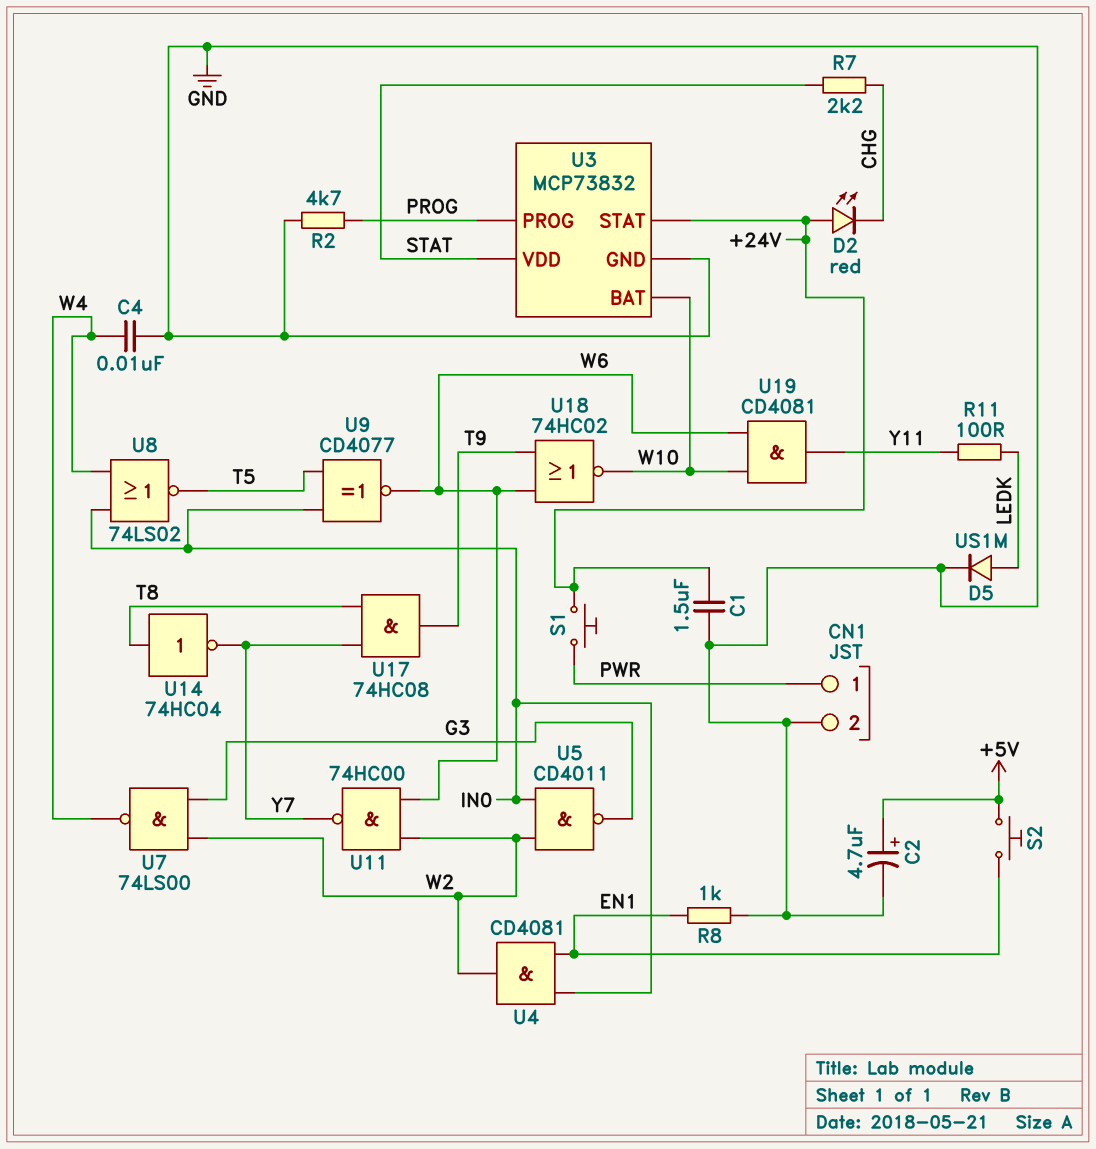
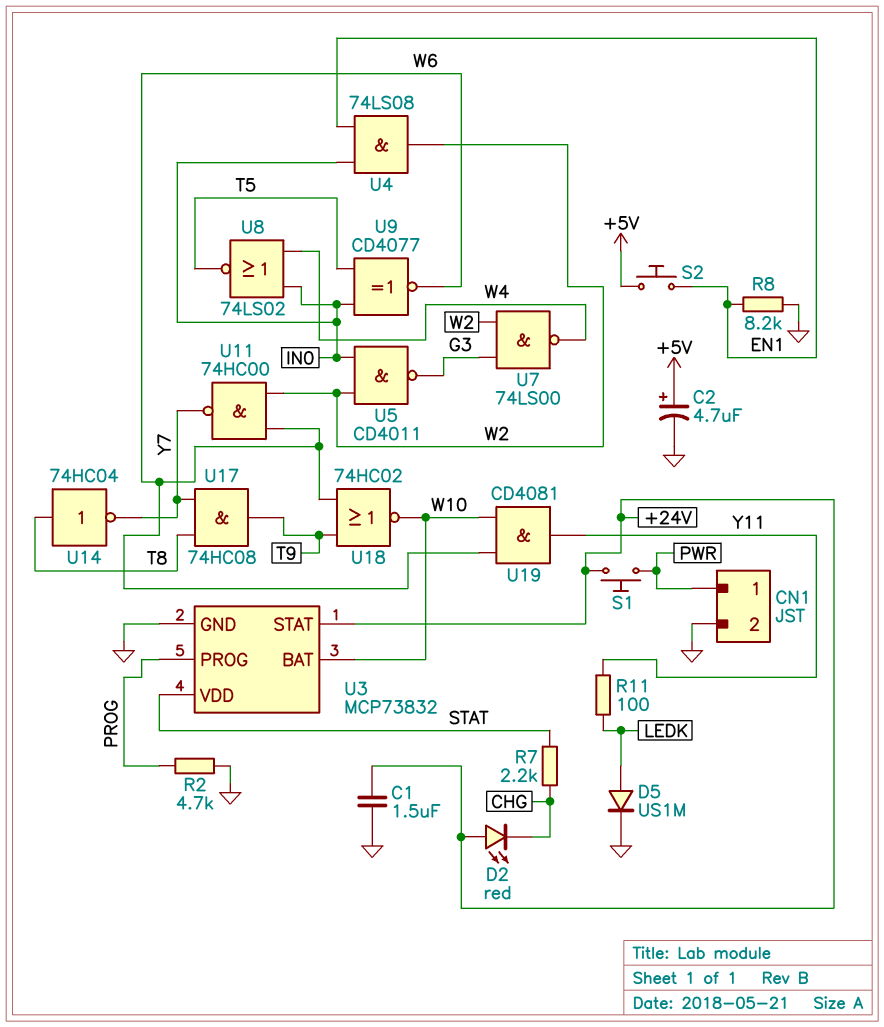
C4: 10nF (GND, W4) -> none
R8: 1k (EN1, GND) -> 8.2k (EN1, GND)
U4: AND CD4081 (in EN1, in IN0, out W2) -> AND 74LS08 (in EN1, in IN0, out W2)

